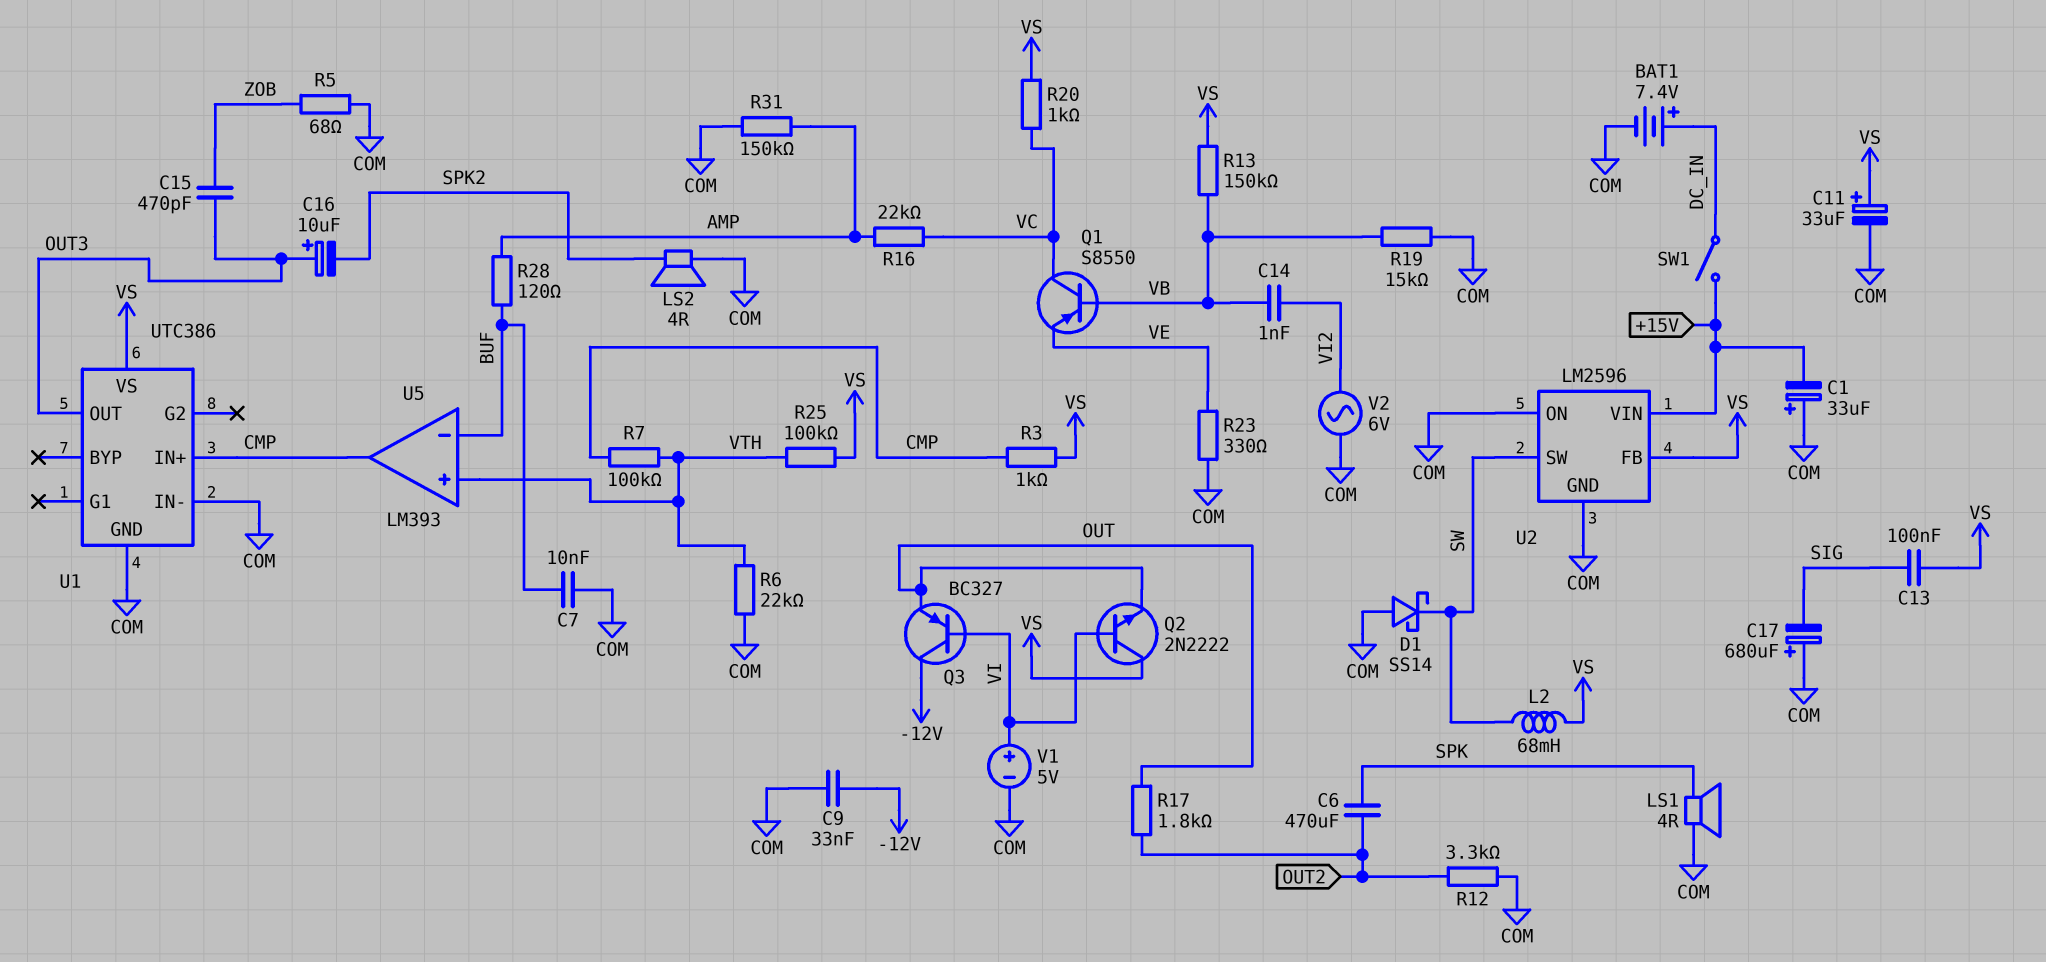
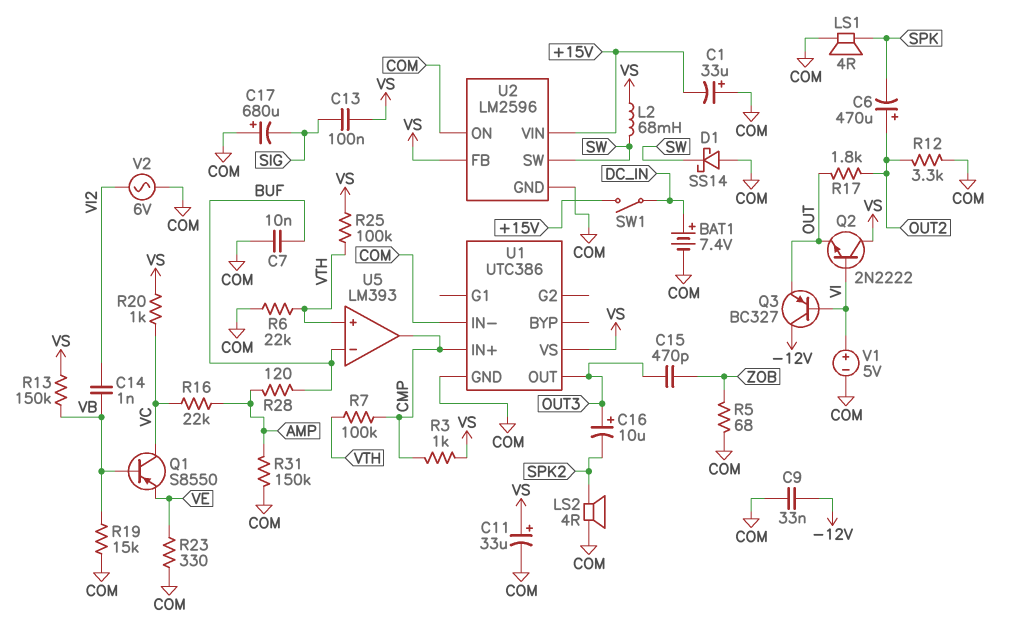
C6: 470uF (OUT2, SPK) -> 470uF (plus OUT2, minus SPK)

